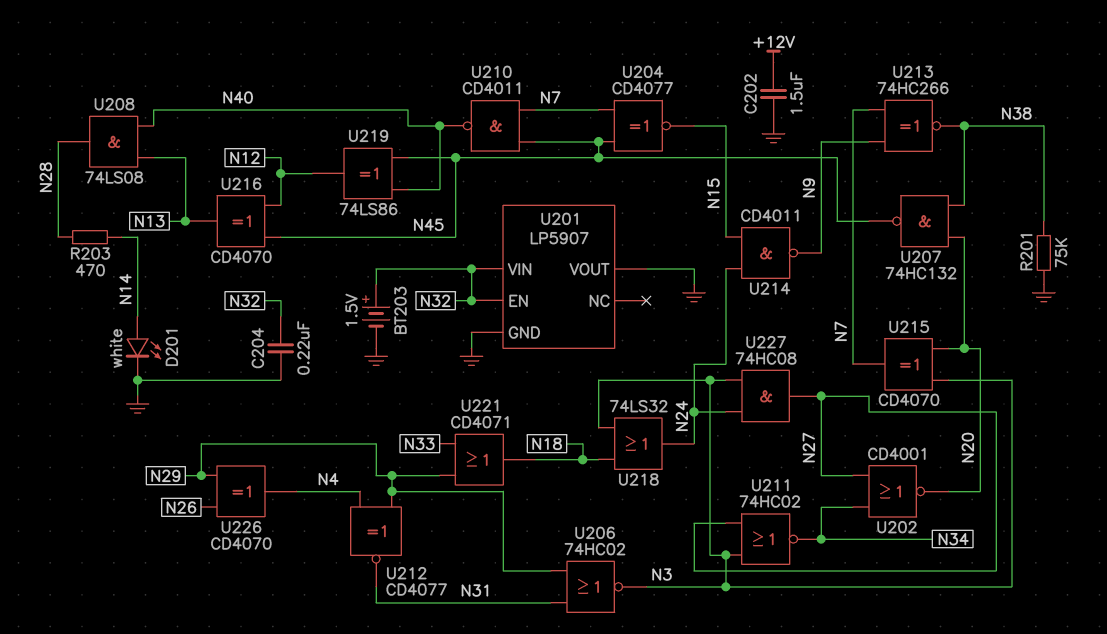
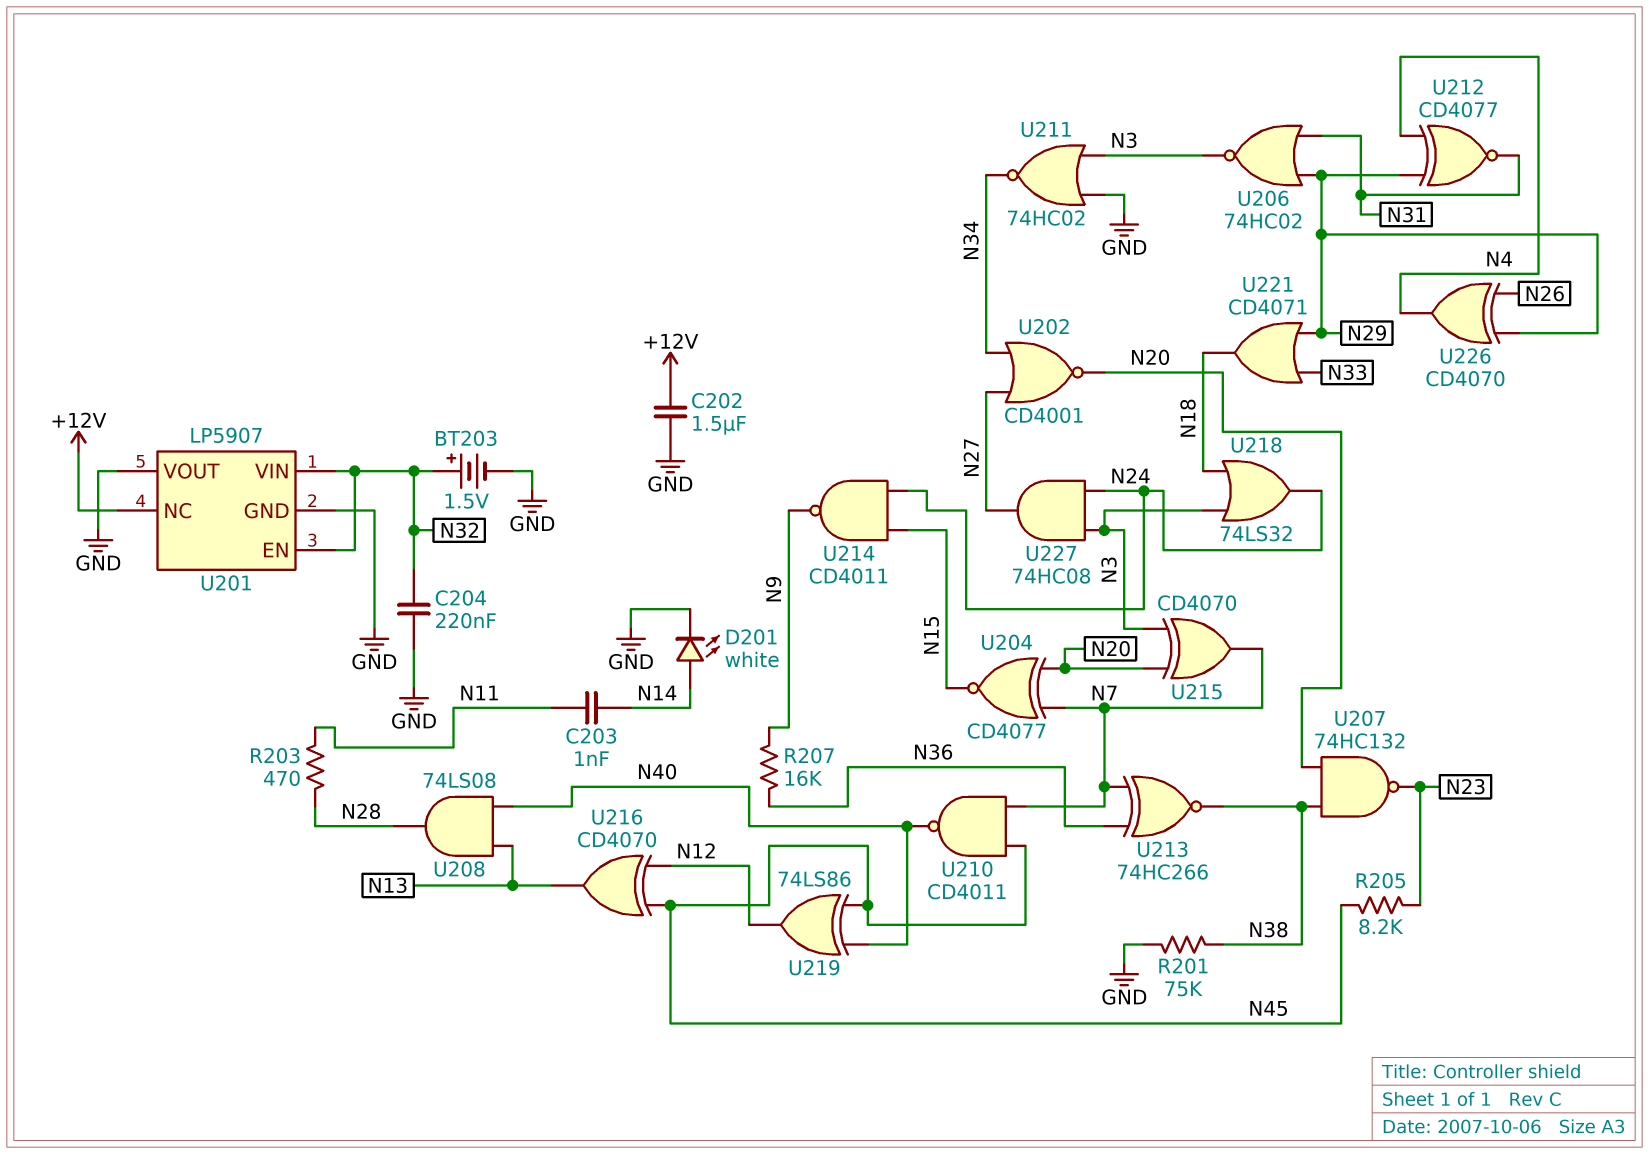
C203: none -> 1nF (N11, N14)
R203: 470 (N14, N28) -> 470 (N11, N28)
R205: none -> 8.2k (N23, N45)
R207: none -> 16k (N9, N36)
U201 pin NC: none -> +12V
U204: XNOR CD4077 (in N7, in N45, out N15) -> XNOR CD4077 (in N7, in N20, out N15)
U207: NAND 74HC132 (in N20, in N38, out N45) -> NAND 74HC132 (in N20, in N38, out N23)
U211: NOR 74HC02 (in N3, in N27, out N34) -> NOR 74HC02 (in GND, in N3, out N34)
U213: XNOR 74HC266 (in N7, in N9, out N38) -> XNOR 74HC266 (in N7, in N36, out N38)

